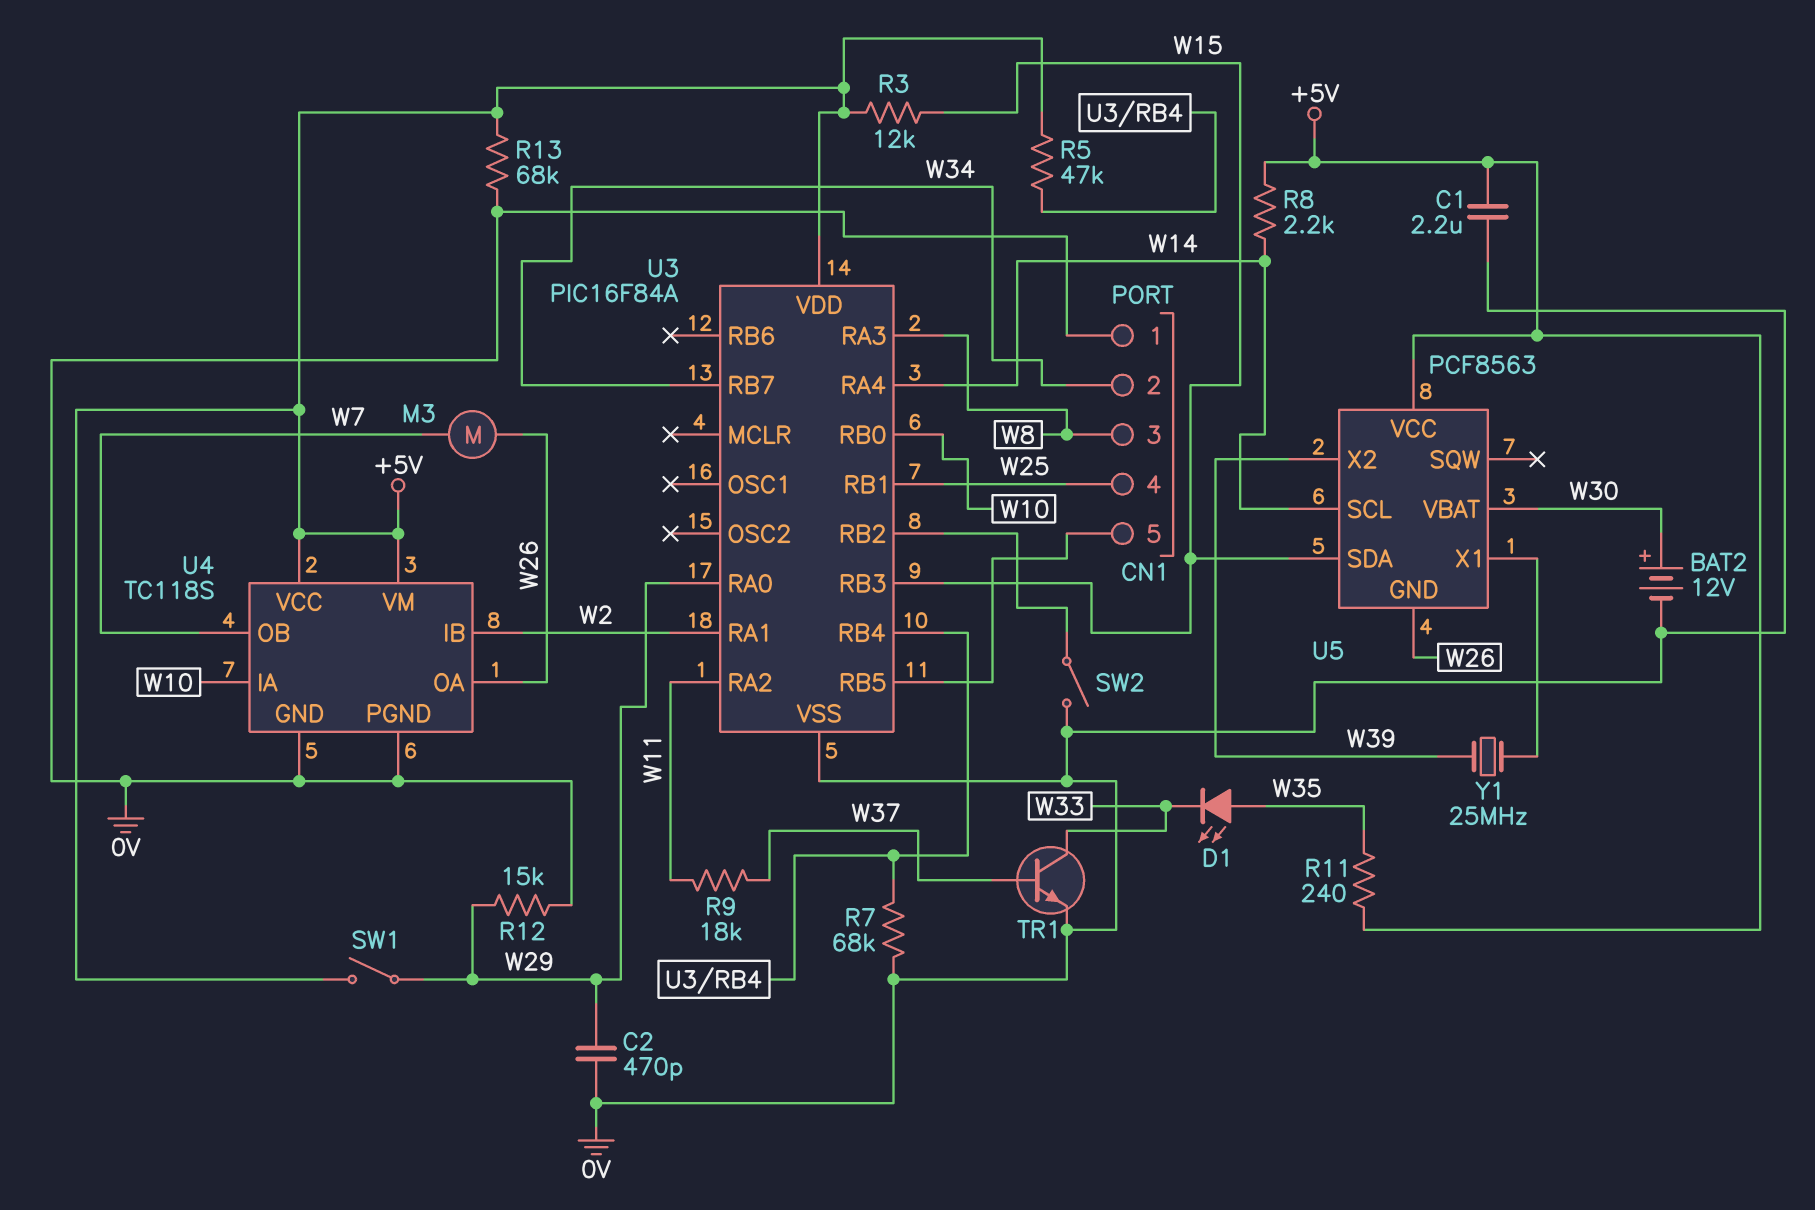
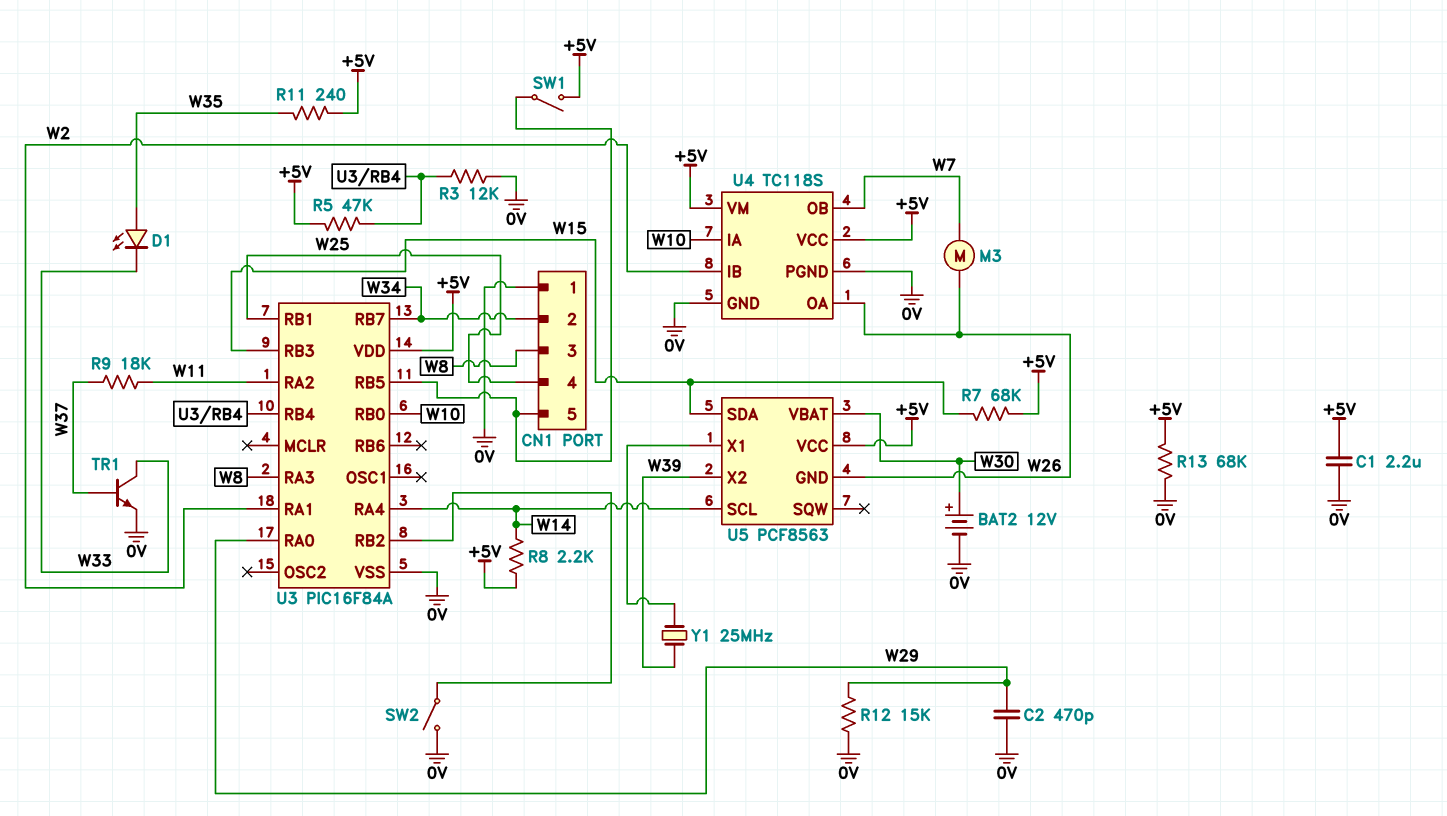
R3: 12k (+5V, W15) -> 12k (0V, U3/RB4)
R7: 68k (0V, U3/RB4) -> 68k (+5V, W15)
SW1: switch (+5V, W29) -> switch (+5V, CN1/5)

